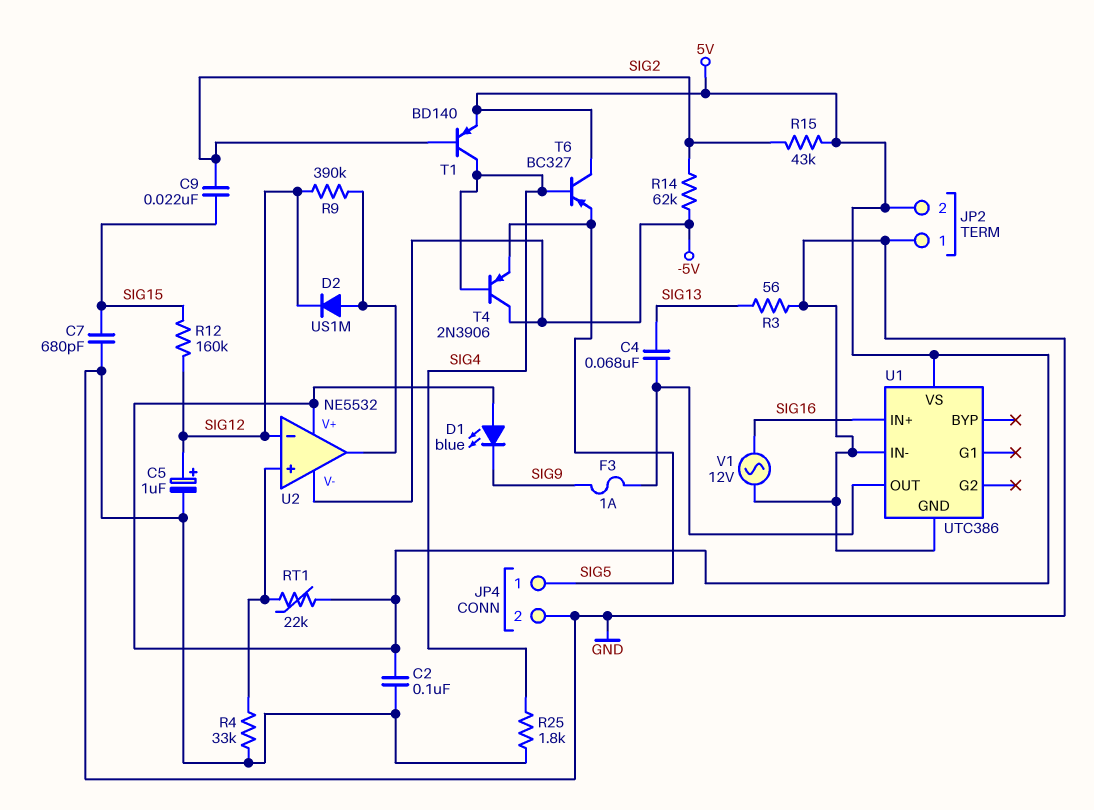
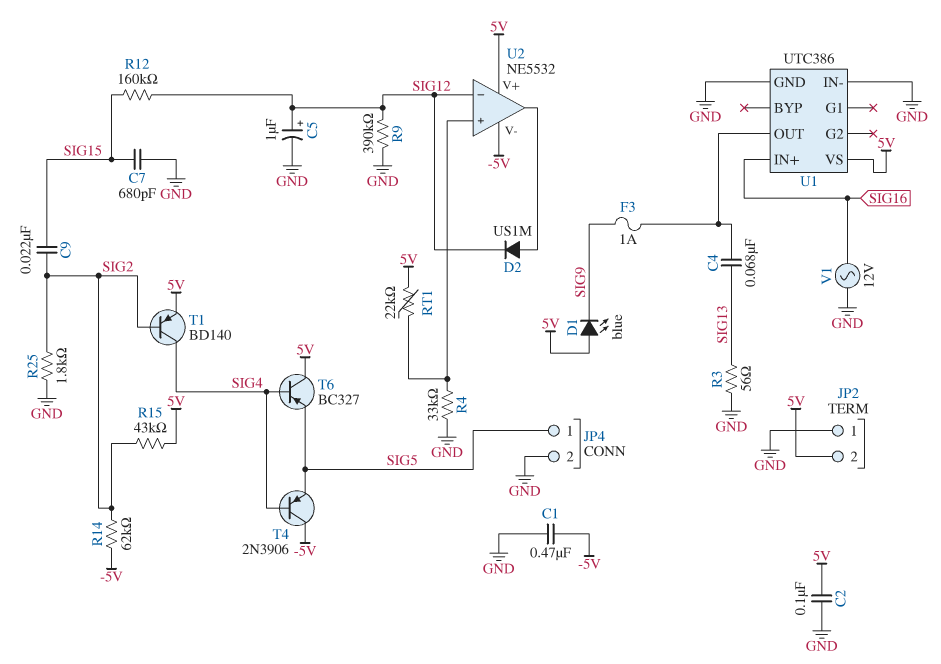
C1: none -> 470nF (-5V, GND)
R9: 390k (SIG12, U2/out) -> 390k (GND, SIG12)
R25: 1.8k (GND, SIG4) -> 1.8k (GND, SIG2)

